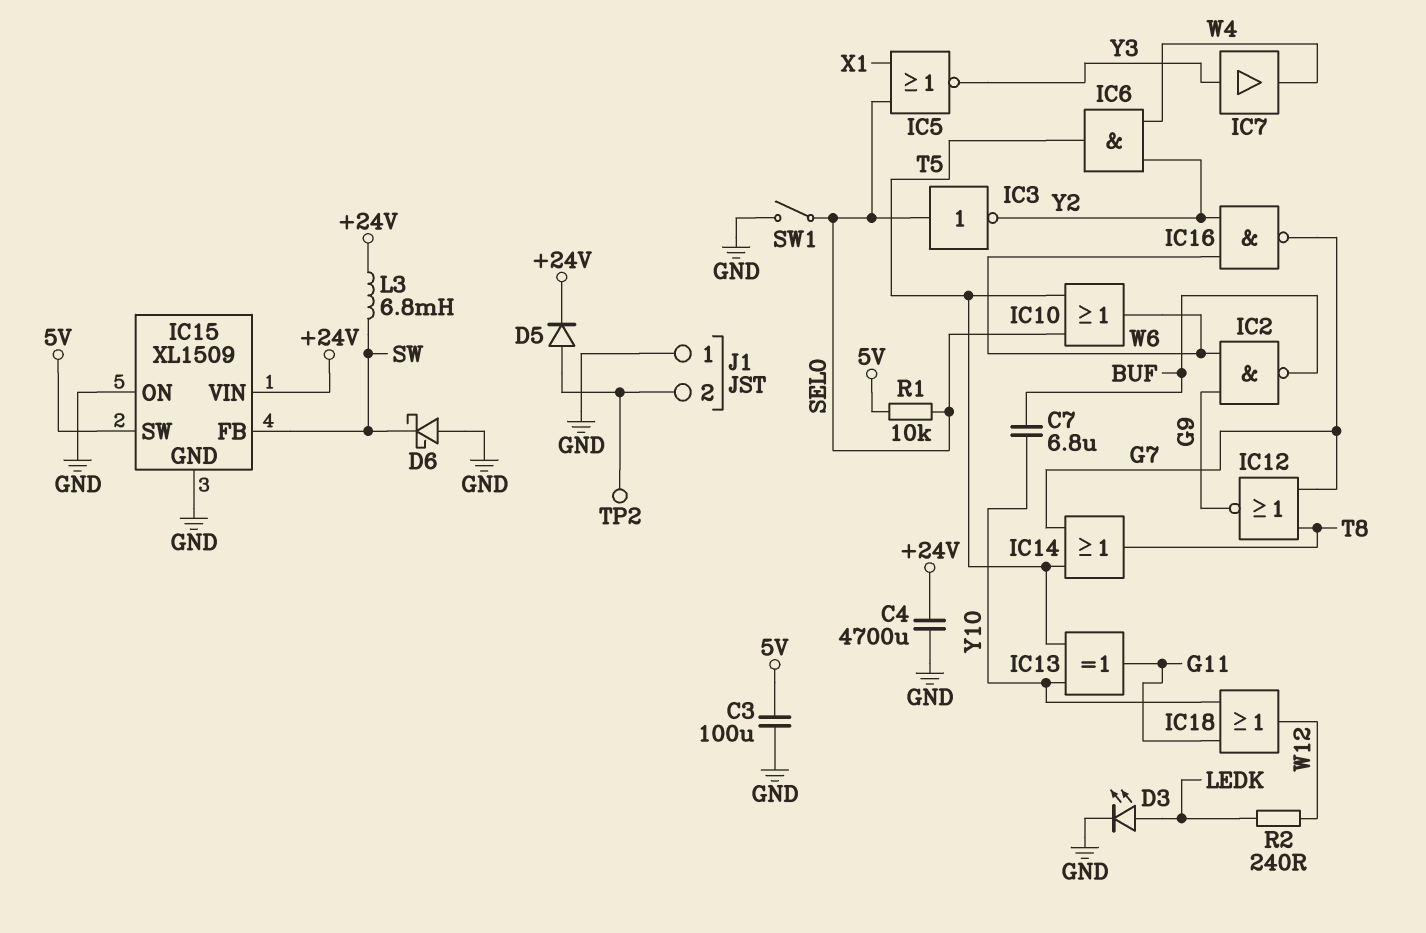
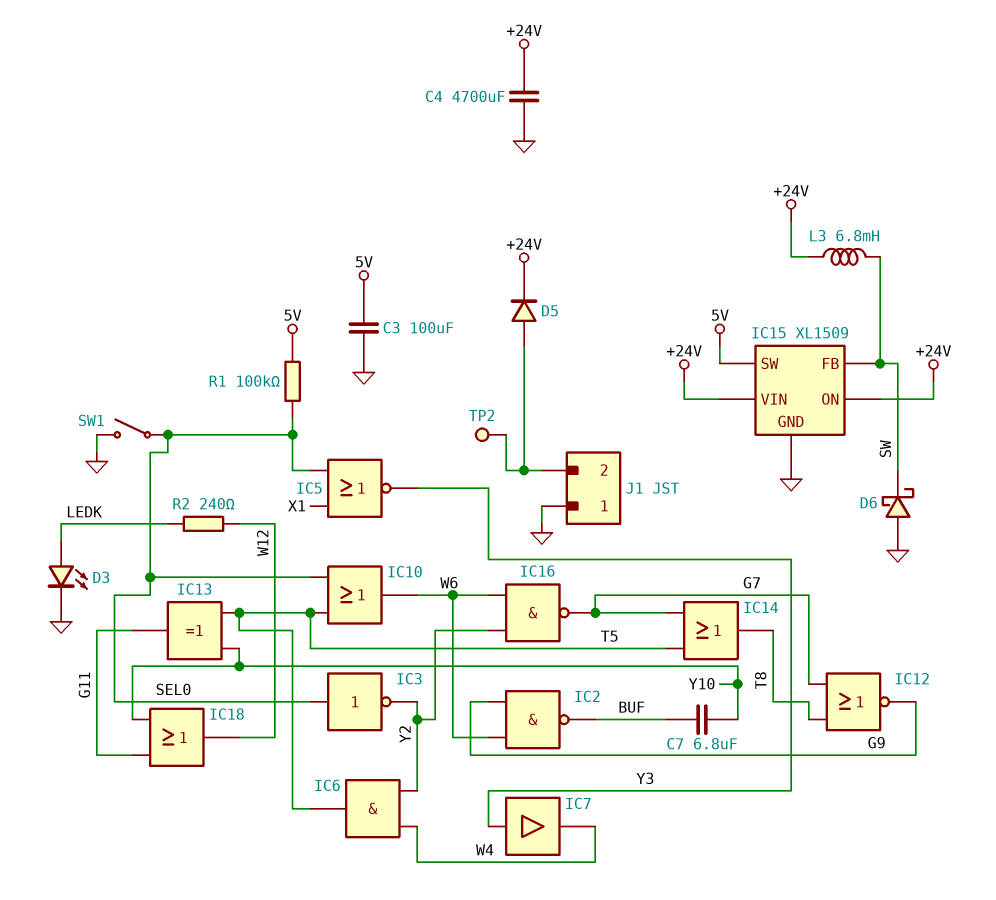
IC15 pin ON: GND -> +24V
R1: 10k (5V, SEL0) -> 100k (5V, SEL0)

